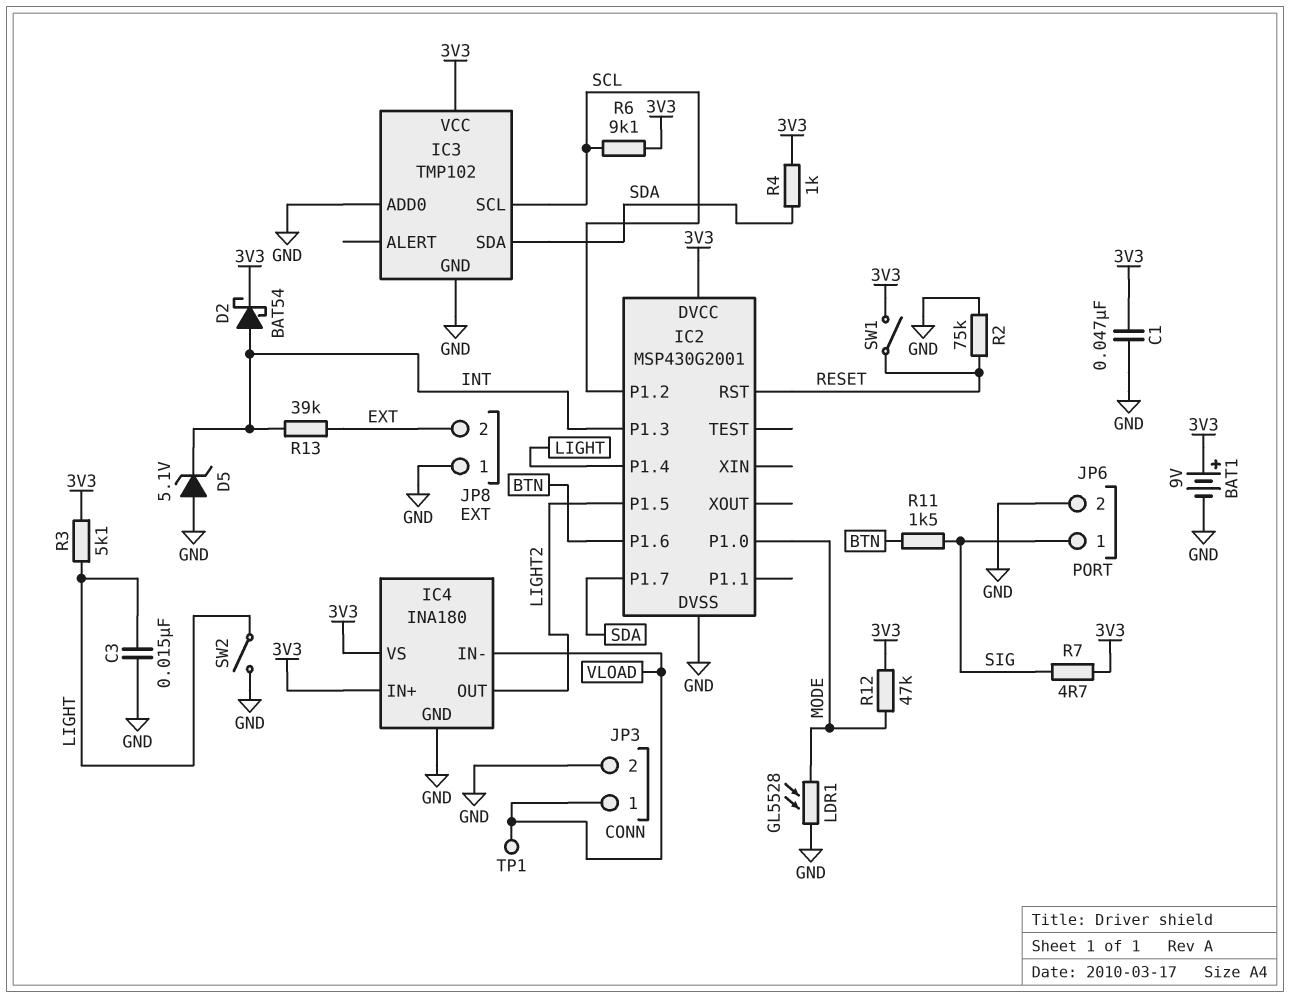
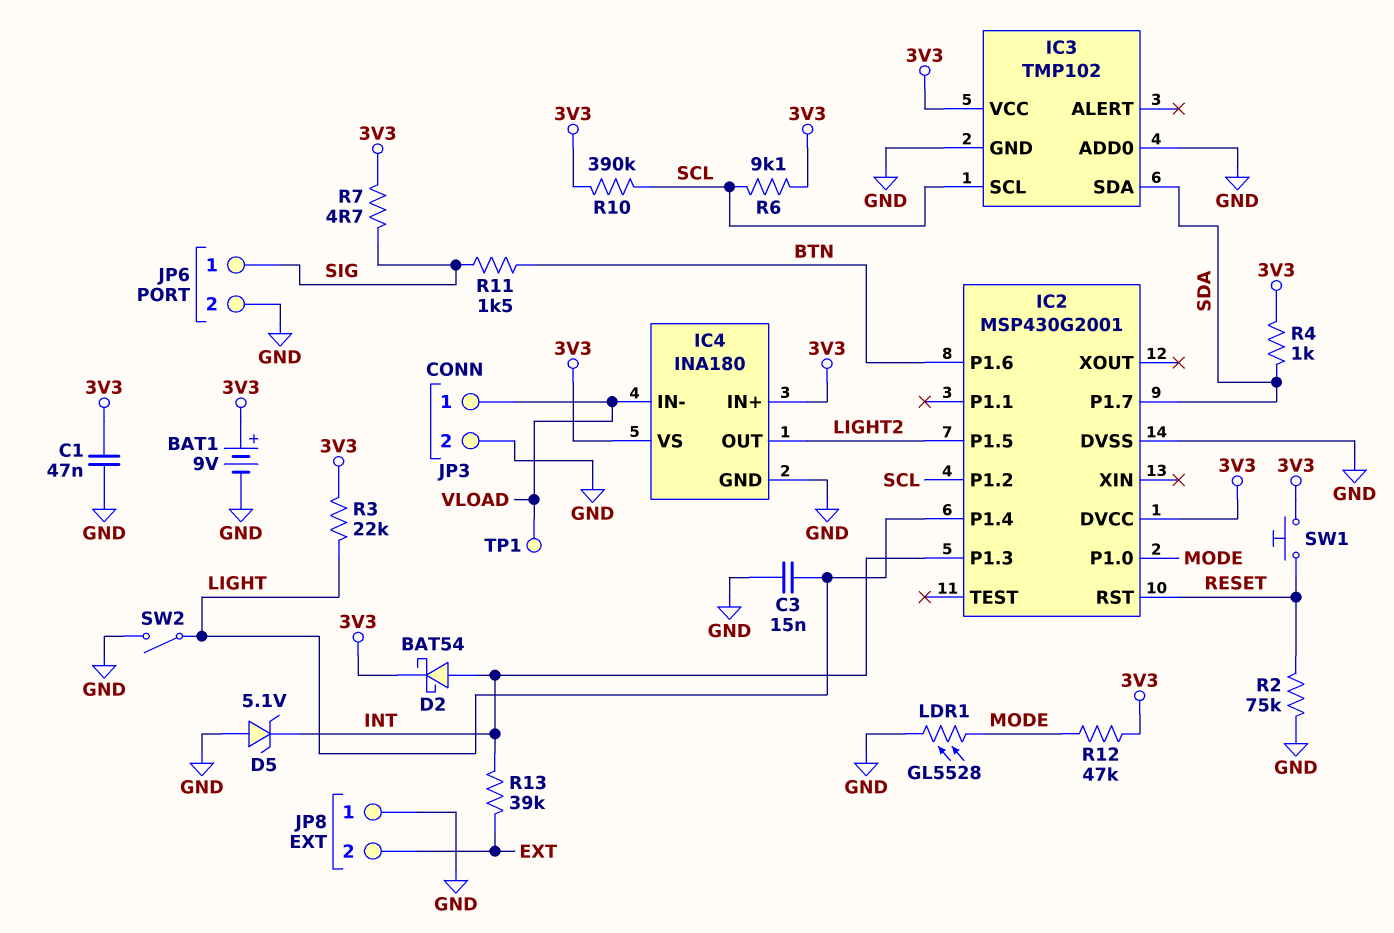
R3: 5.1k (3V3, LIGHT) -> 22k (3V3, LIGHT)
R10: none -> 390k (3V3, SCL)
SW1: switch (3V3, RESET) -> button (3V3, RESET)

